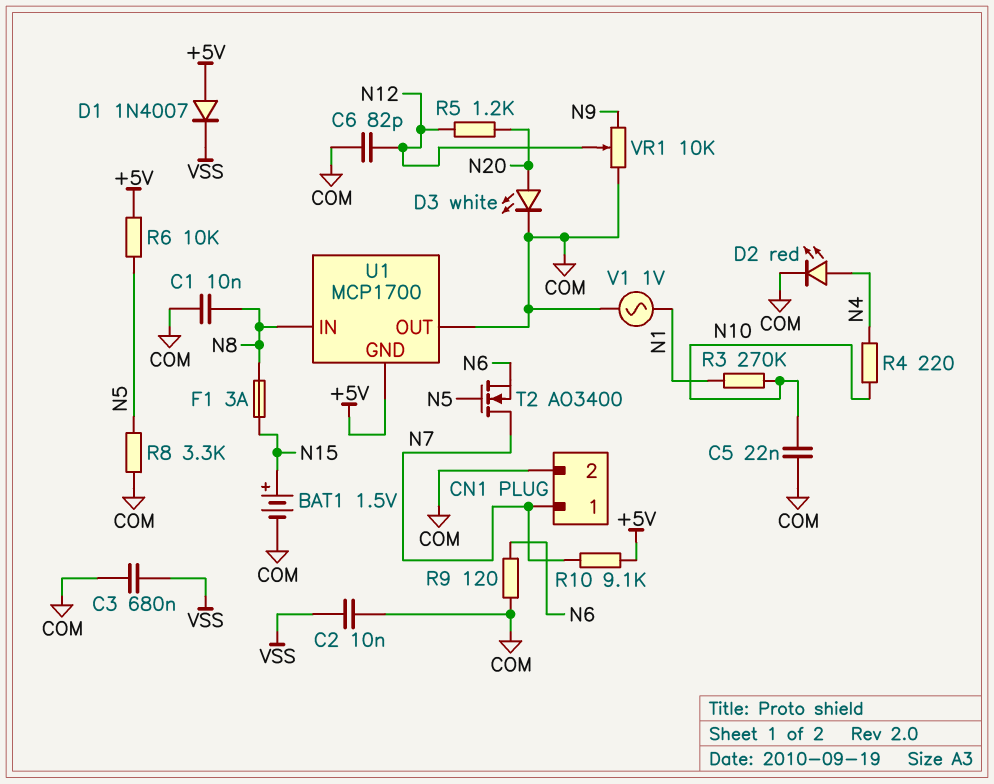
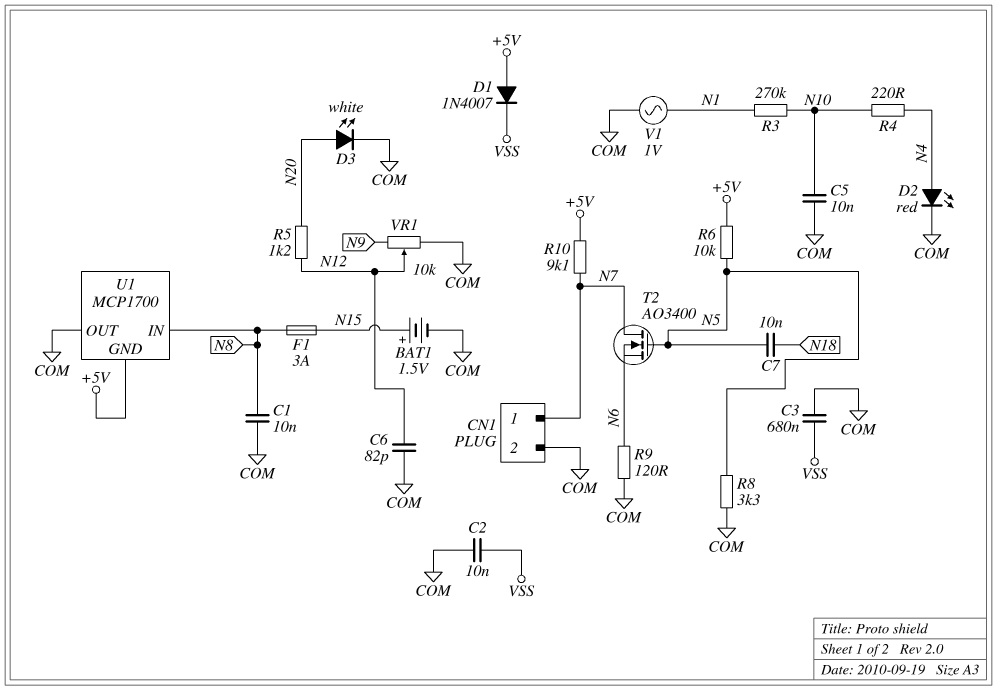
C5: 22nF (COM, N10) -> 10nF (COM, N10)
C7: none -> 10nF (N5, N18)

